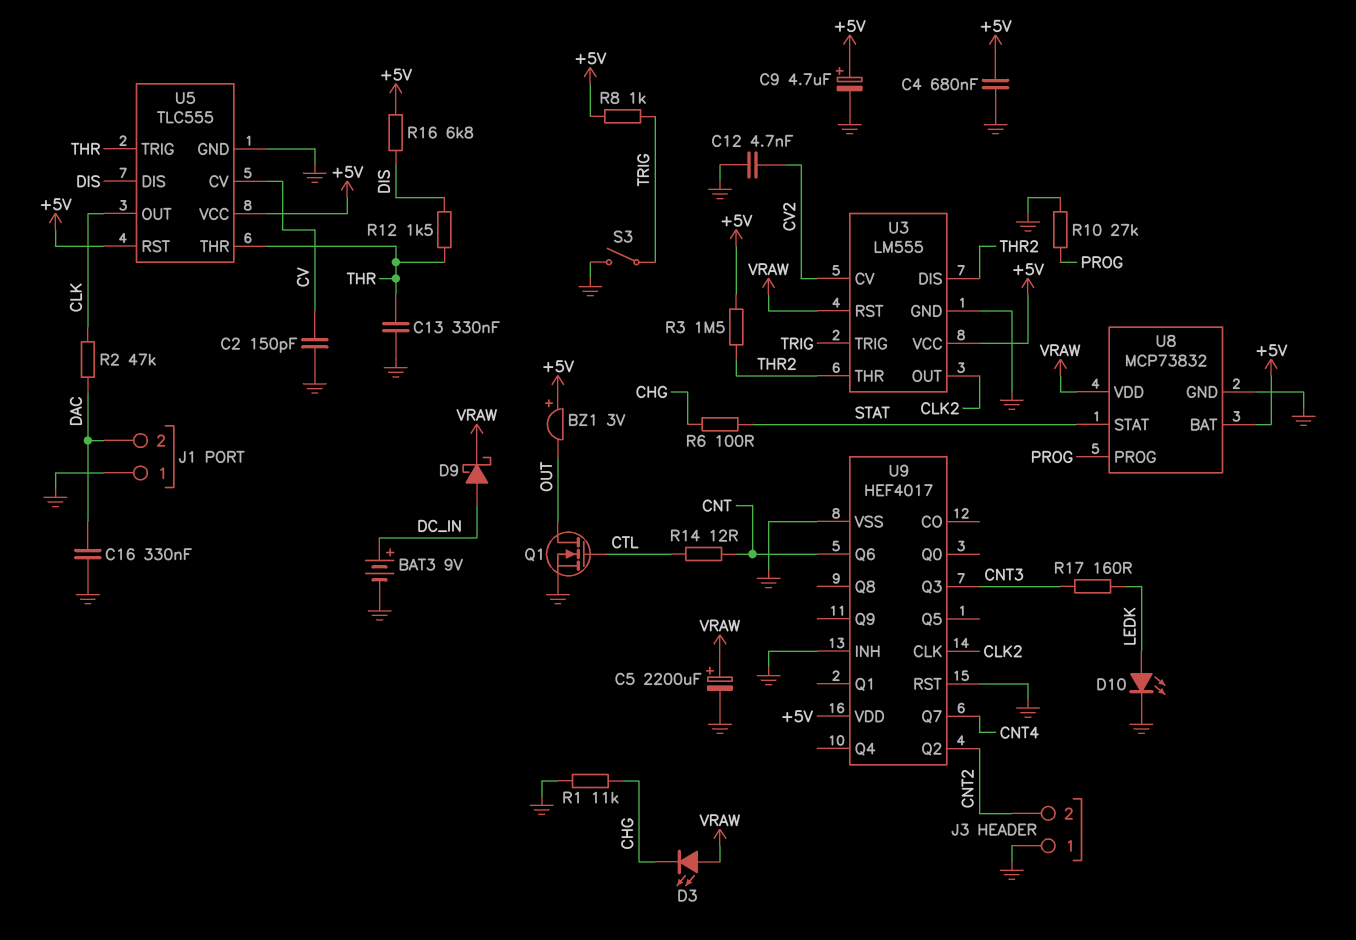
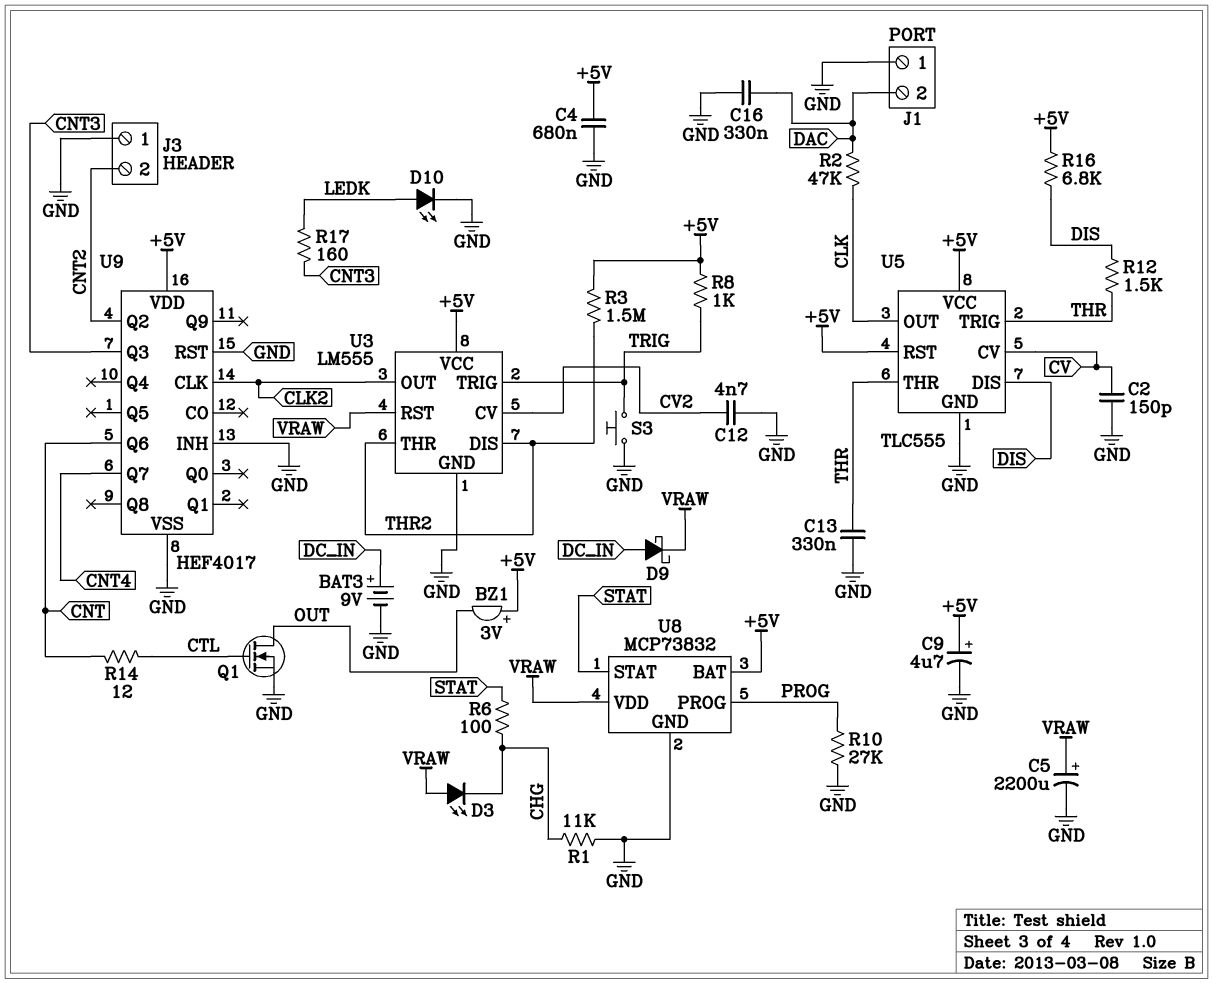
S3: switch (GND, TRIG) -> button (GND, TRIG)

